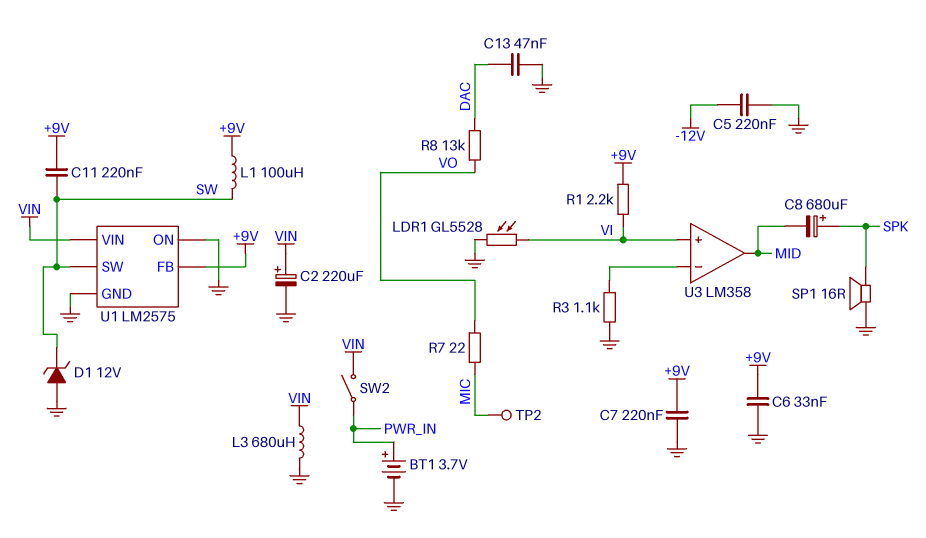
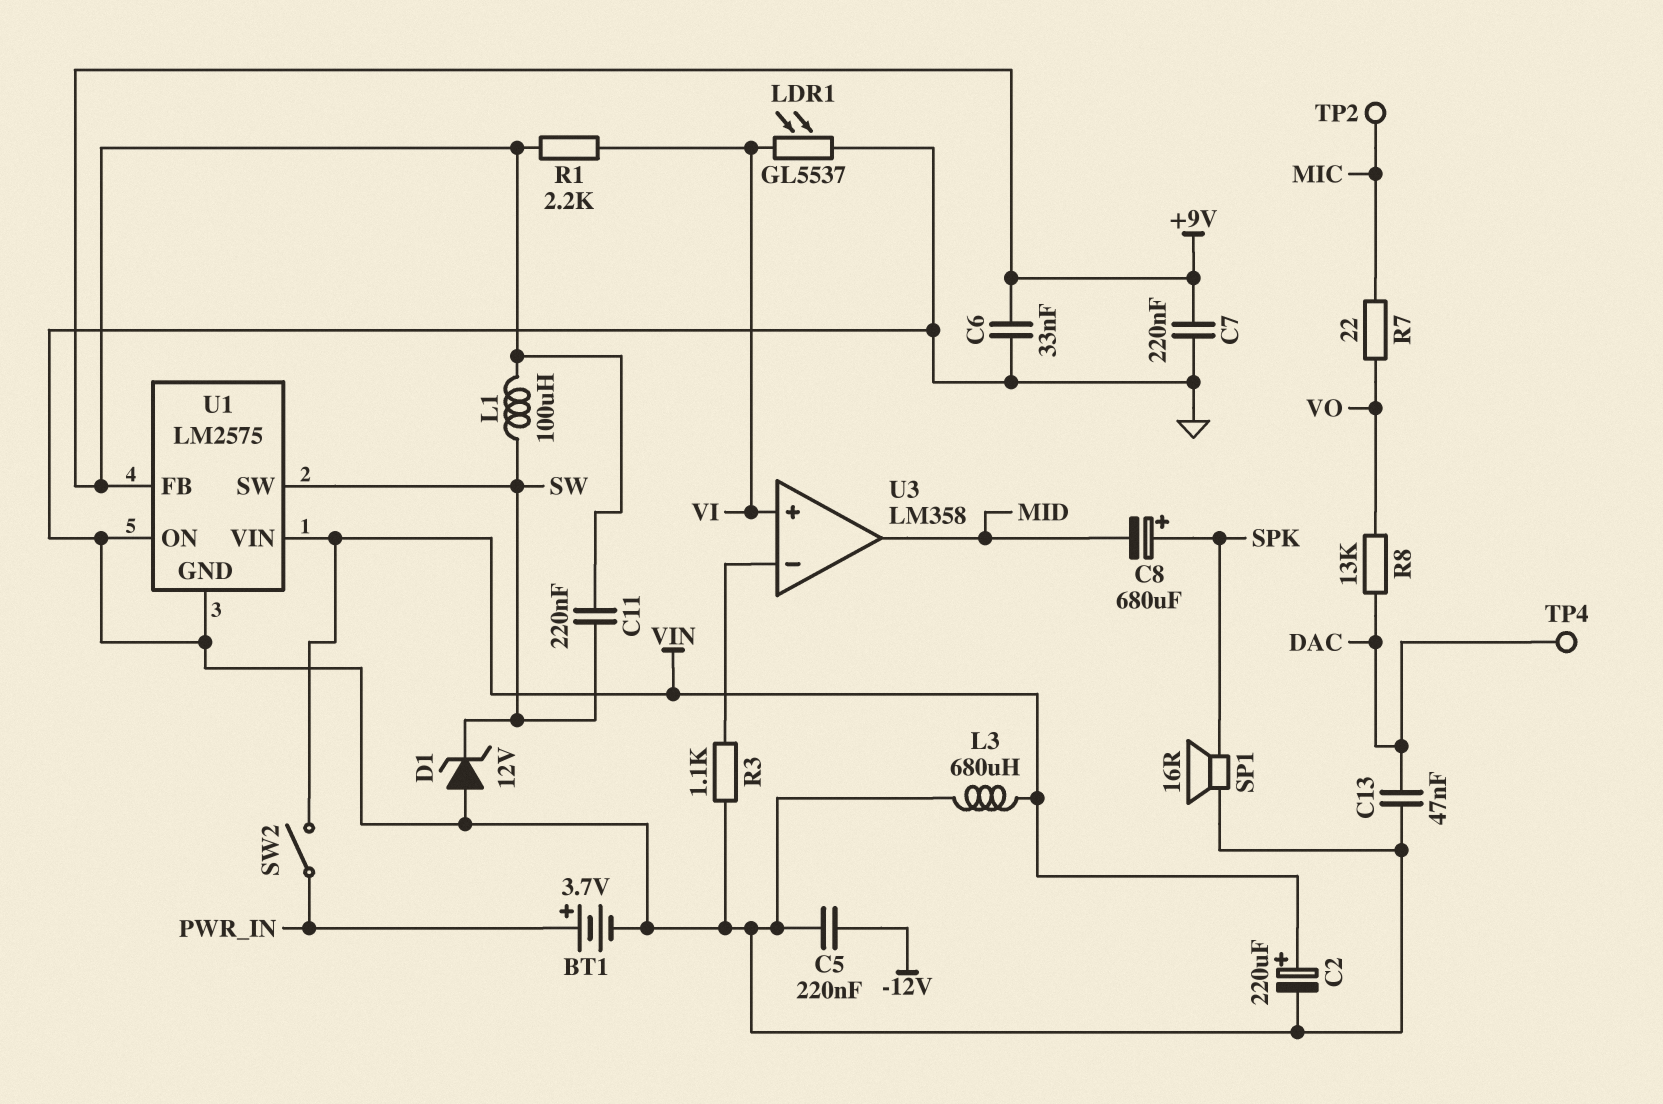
LDR1: GL5528 (GND, VI) -> GL5537 (GND, VI)
TP4: none -> test point (DAC)

